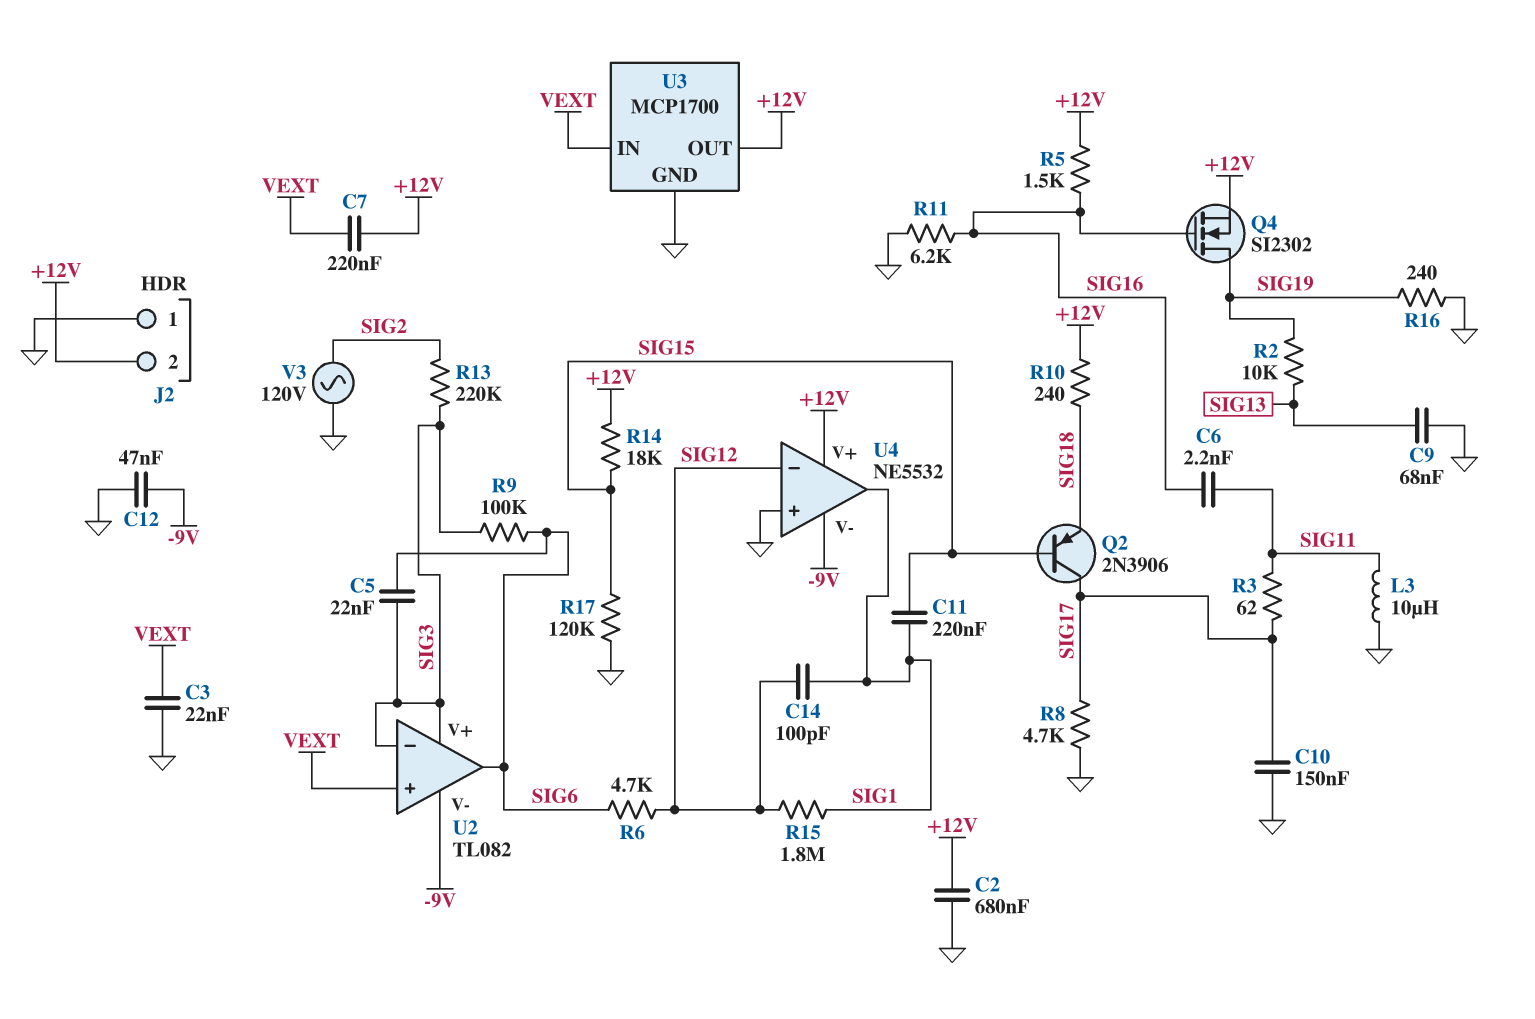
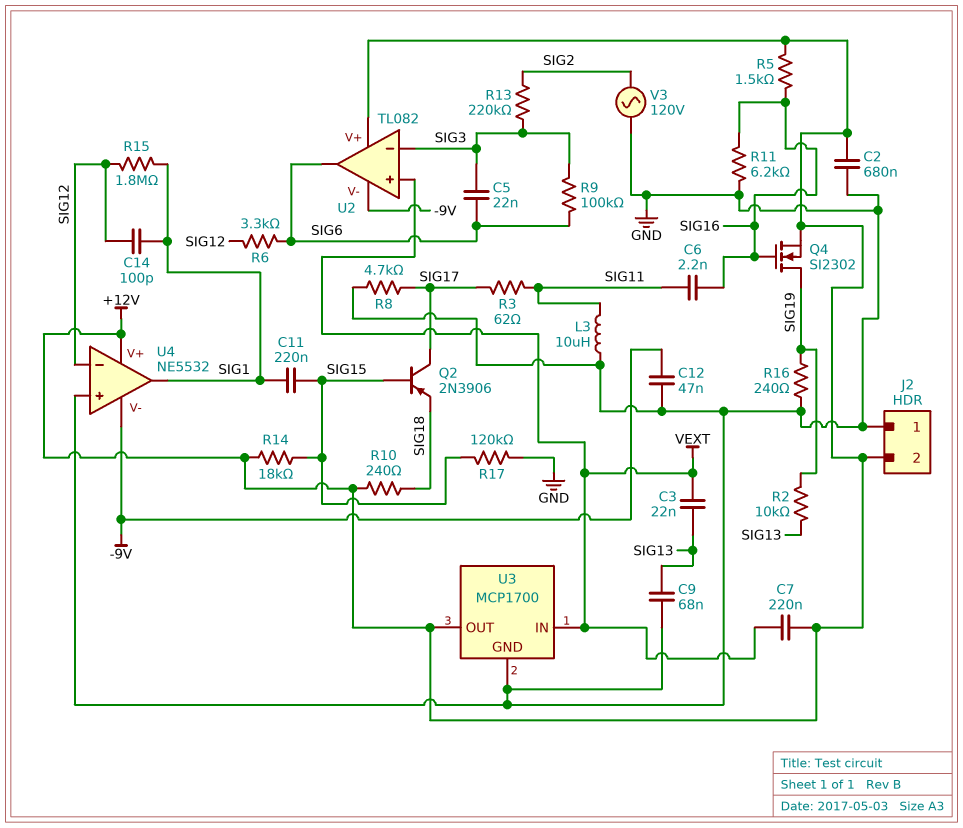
C3: 22nF (GND, VEXT) -> 22nF (SIG13, VEXT)
C10: 150nF (GND, SIG17) -> none
R6: 4.7k (SIG6, SIG12) -> 3.3k (SIG6, SIG12)
U2 pin V+: SIG3 -> +12V

